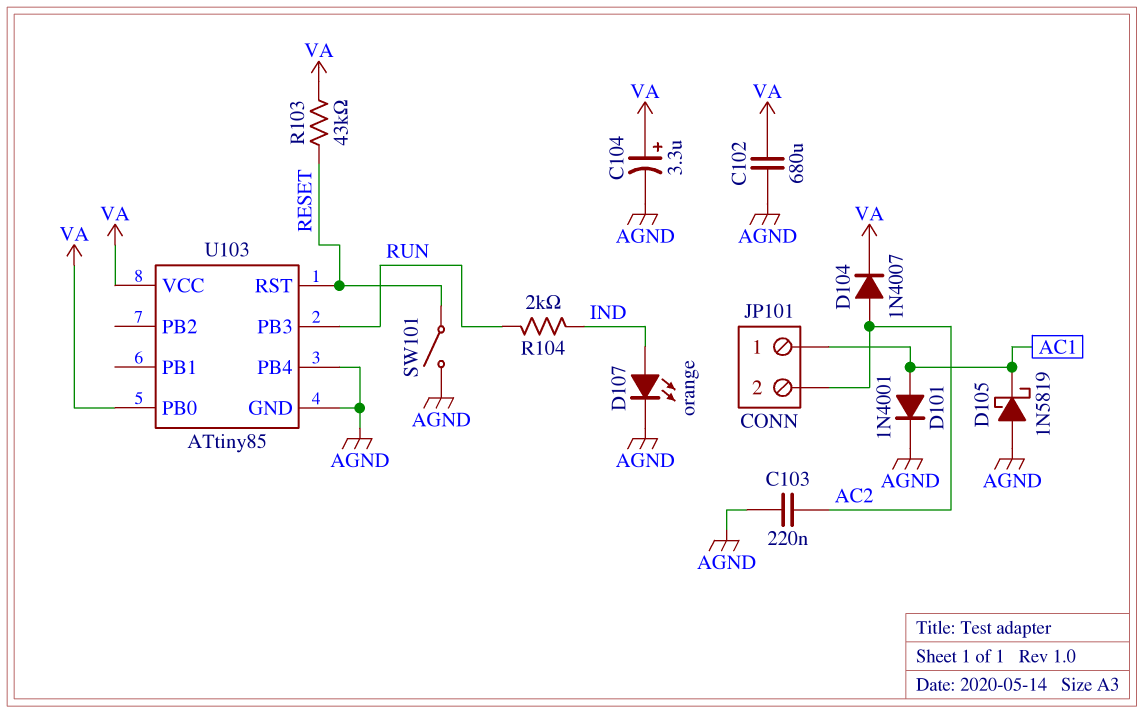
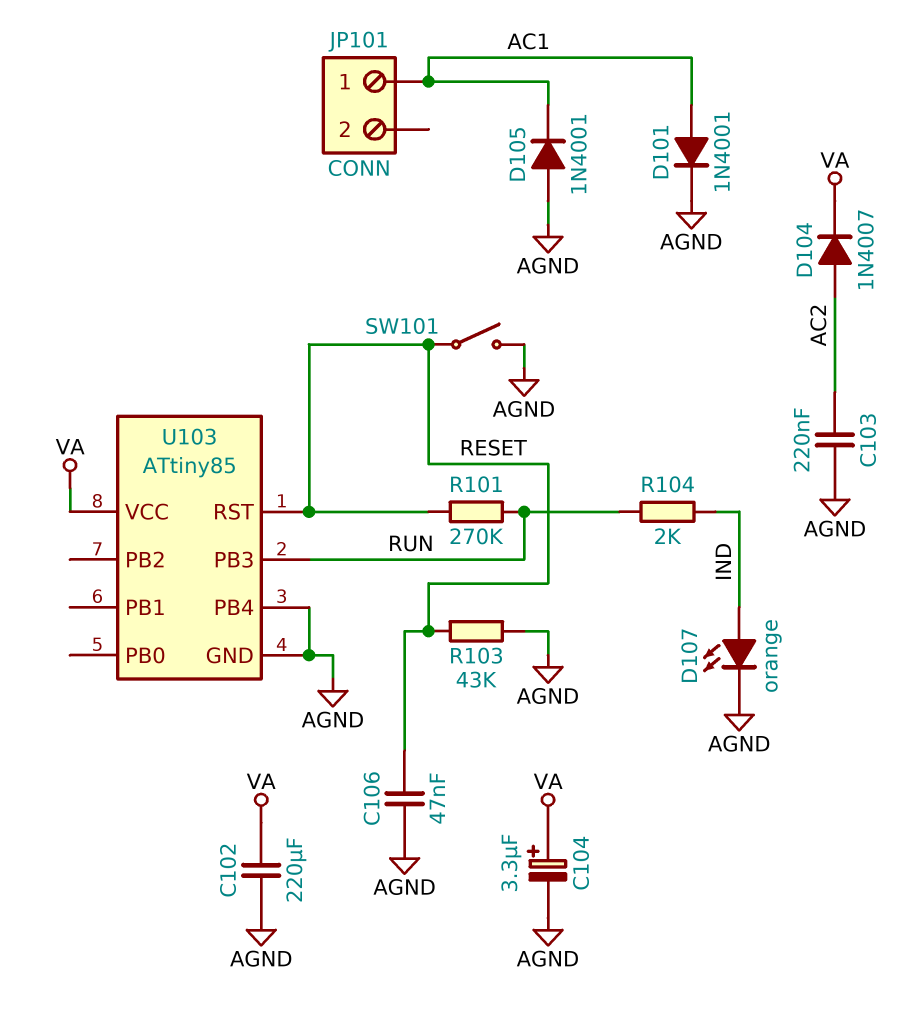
C102: 680uF (AGND, VA) -> 220uF (AGND, VA)
C106: none -> 47nF (AGND, RESET)
D105: schottky 1N5819 (A AGND, K AC1) -> diode 1N4001 (A AGND, K AC1)
JP101 pin 2: AC2 -> none
R101: none -> 270k (RESET, RUN)
R103: 43k (RESET, VA) -> 43k (AGND, RESET)
U103 pin PB0: VA -> none

